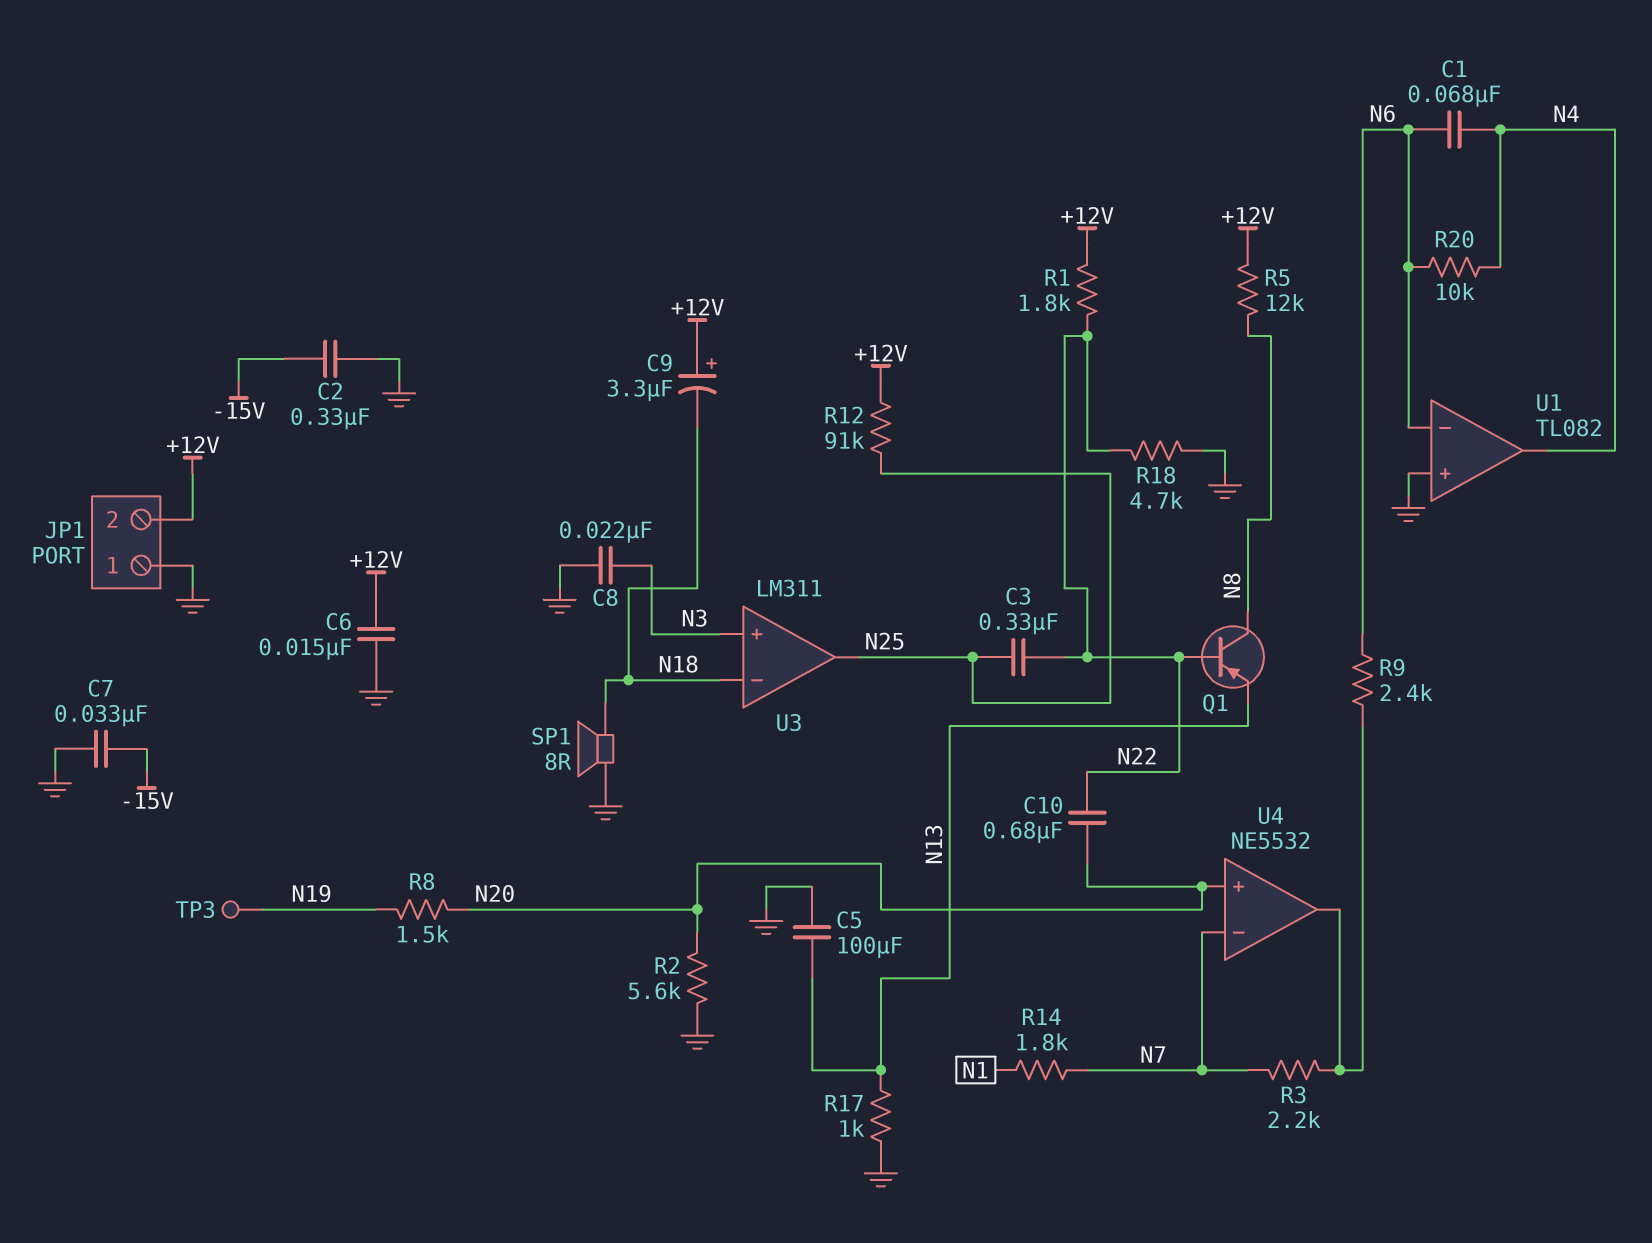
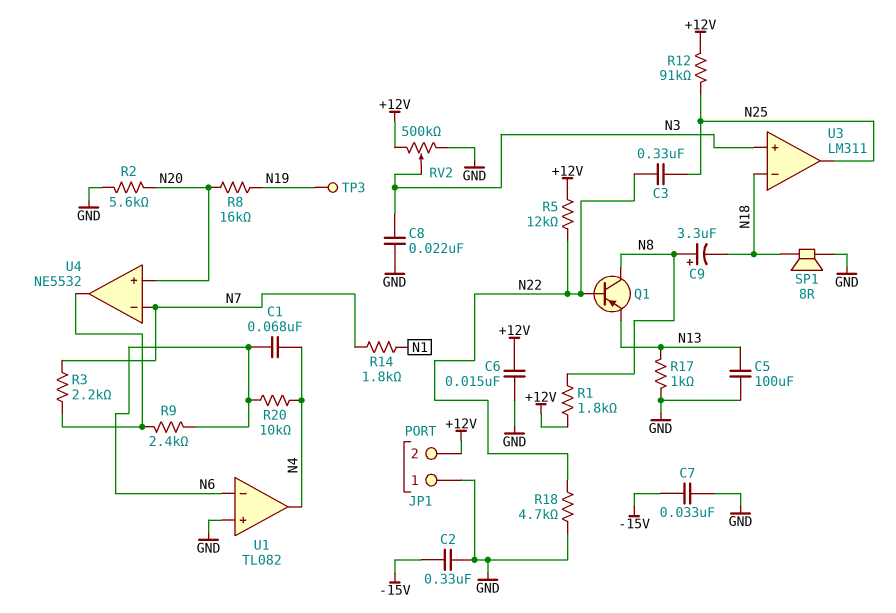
C9: 3.3uF (plus +12V, minus N18) -> 3.3uF (plus N8, minus N18)
C10: 680nF (N20, N22) -> none
R1: 1.8k (+12V, N22) -> 1.8k (+12V, N8)
R5: 12k (+12V, N8) -> 12k (+12V, N22)
R8: 1.5k (N19, N20) -> 16k (N19, N20)
RV2: none -> 500k (+12V, GND, wiper N3)

